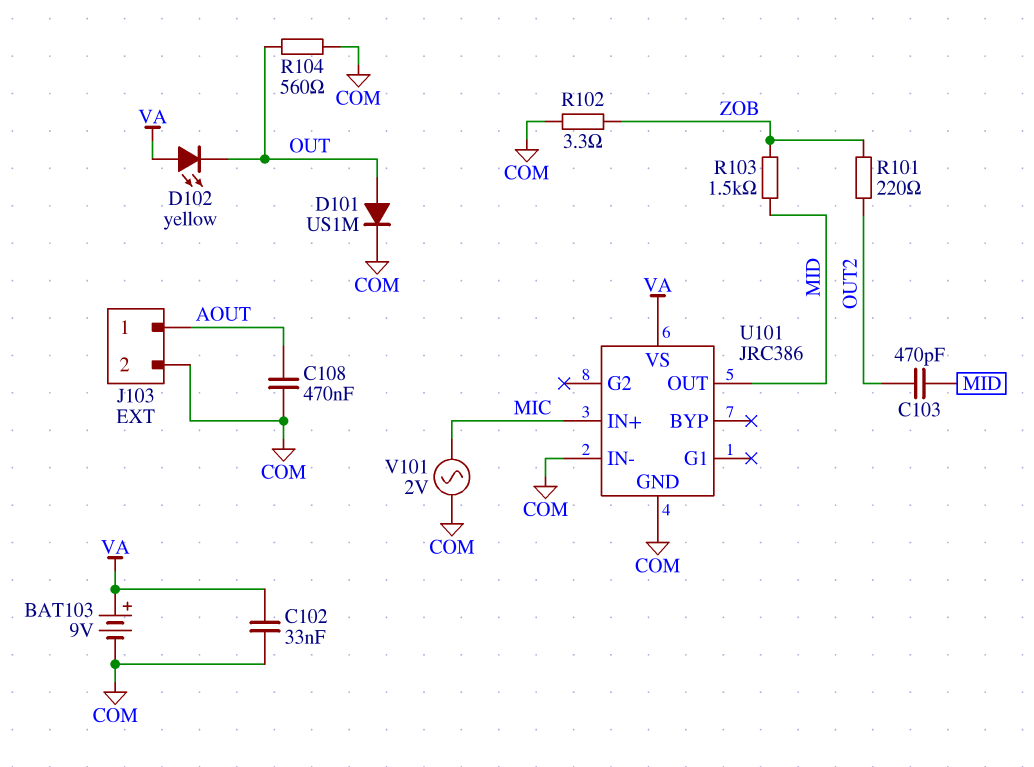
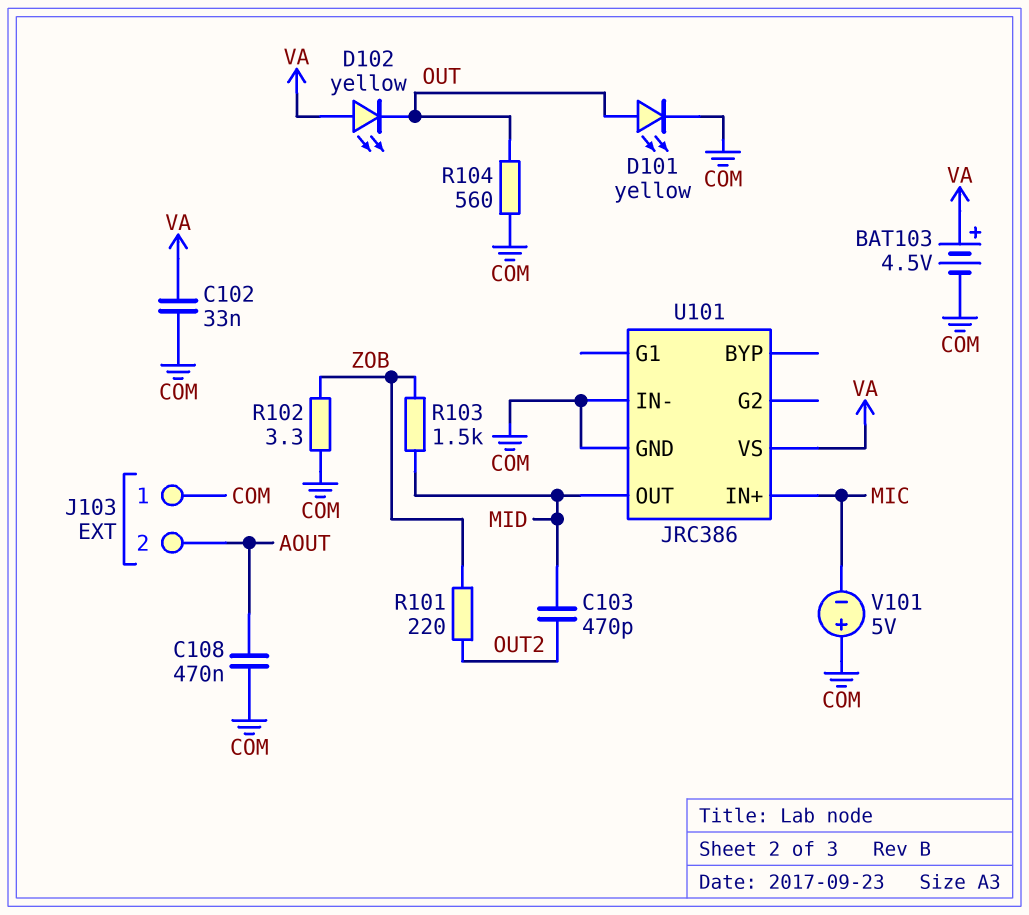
BAT103: 9V (plus VA, minus COM) -> 4.5V (plus VA, minus COM)
D101: diode US1M (A OUT, K COM) -> LED yellow (A OUT, K COM)
J103 pin 1: AOUT -> COM
J103 pin 2: COM -> AOUT
V101: AC 2V (COM, MIC) -> 5V (plus COM, minus MIC)

